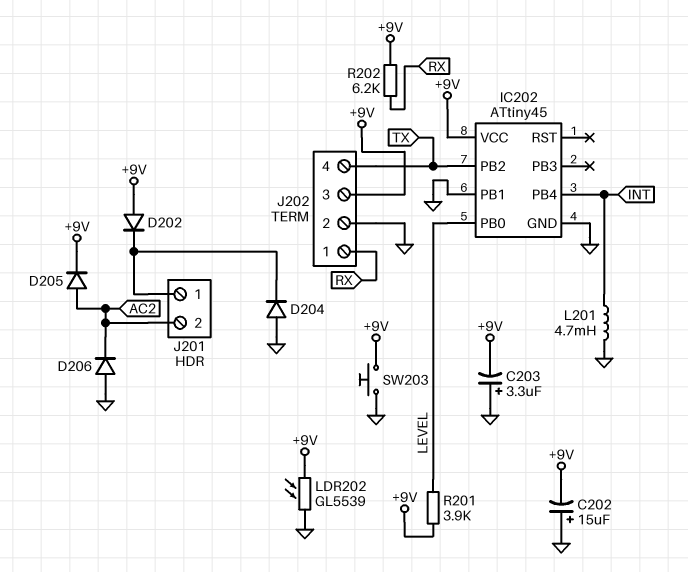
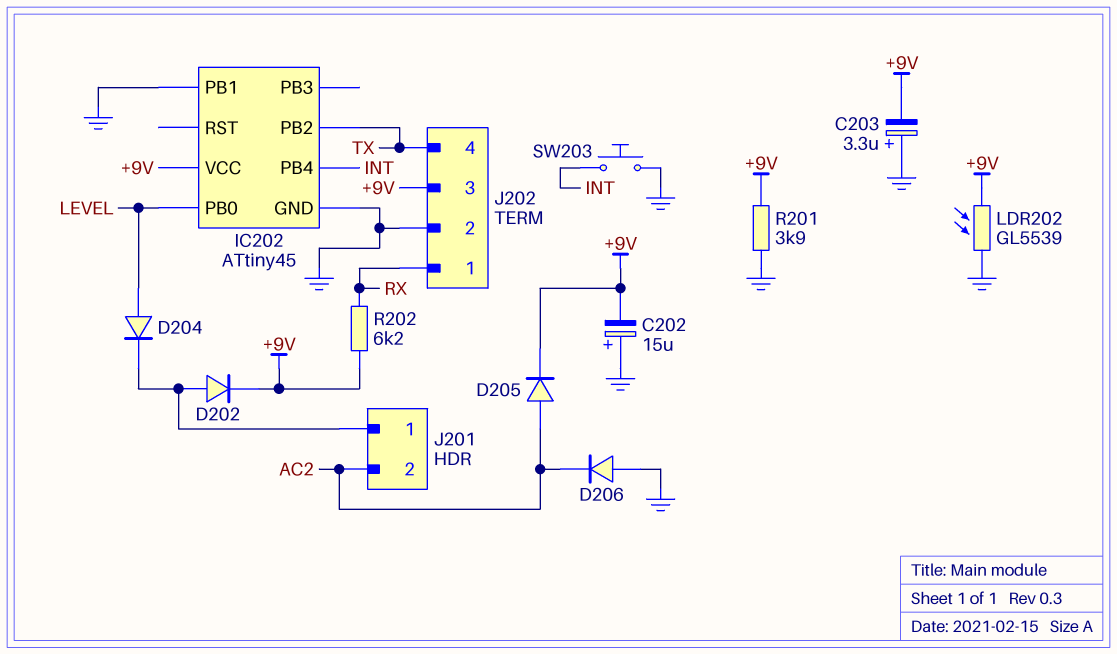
D202: diode (A +9V, K J201/1) -> diode (A J201/1, K +9V)
D204: diode (A GND, K J201/1) -> diode (A LEVEL, K J201/1)
L201: 4.7mH (GND, INT) -> none
R201: 3.9k (+9V, LEVEL) -> 3.9k (+9V, GND)
SW203: button (+9V, GND) -> button (GND, INT)

